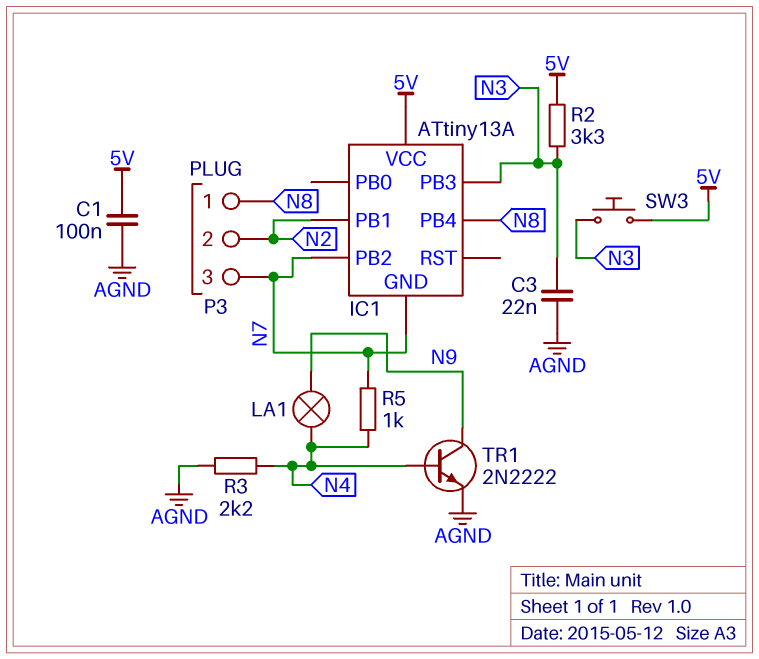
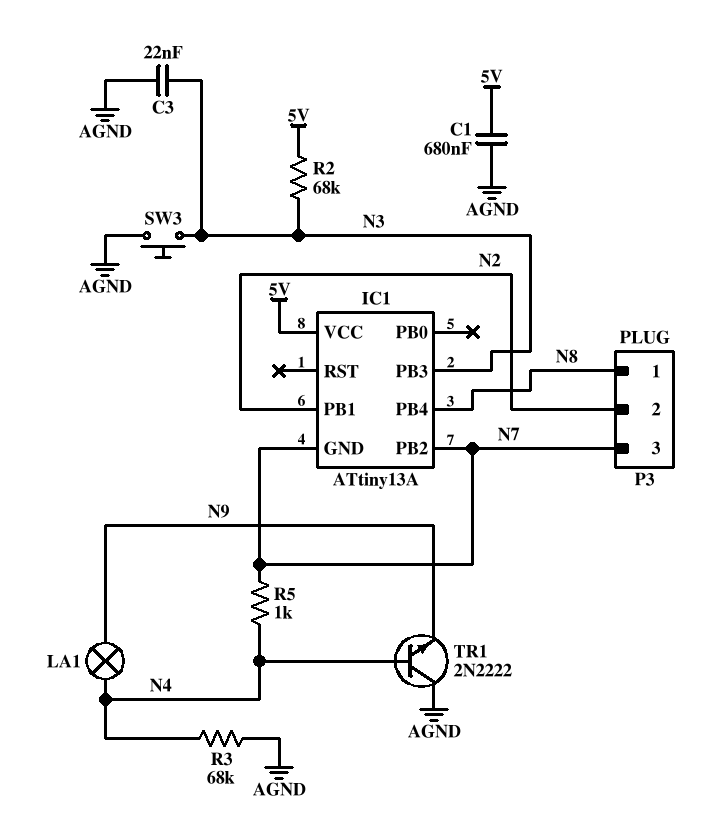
C1: 100nF (5V, AGND) -> 680nF (5V, AGND)
R2: 3.3k (5V, N3) -> 68k (5V, N3)
R3: 2.2k (AGND, N4) -> 68k (AGND, N4)
SW3: button (5V, N3) -> button (AGND, N3)
TR1: NPN 2N2222 (B N4, C N9, E AGND) -> NPN 2N2222 (B N4, C AGND, E N9)

